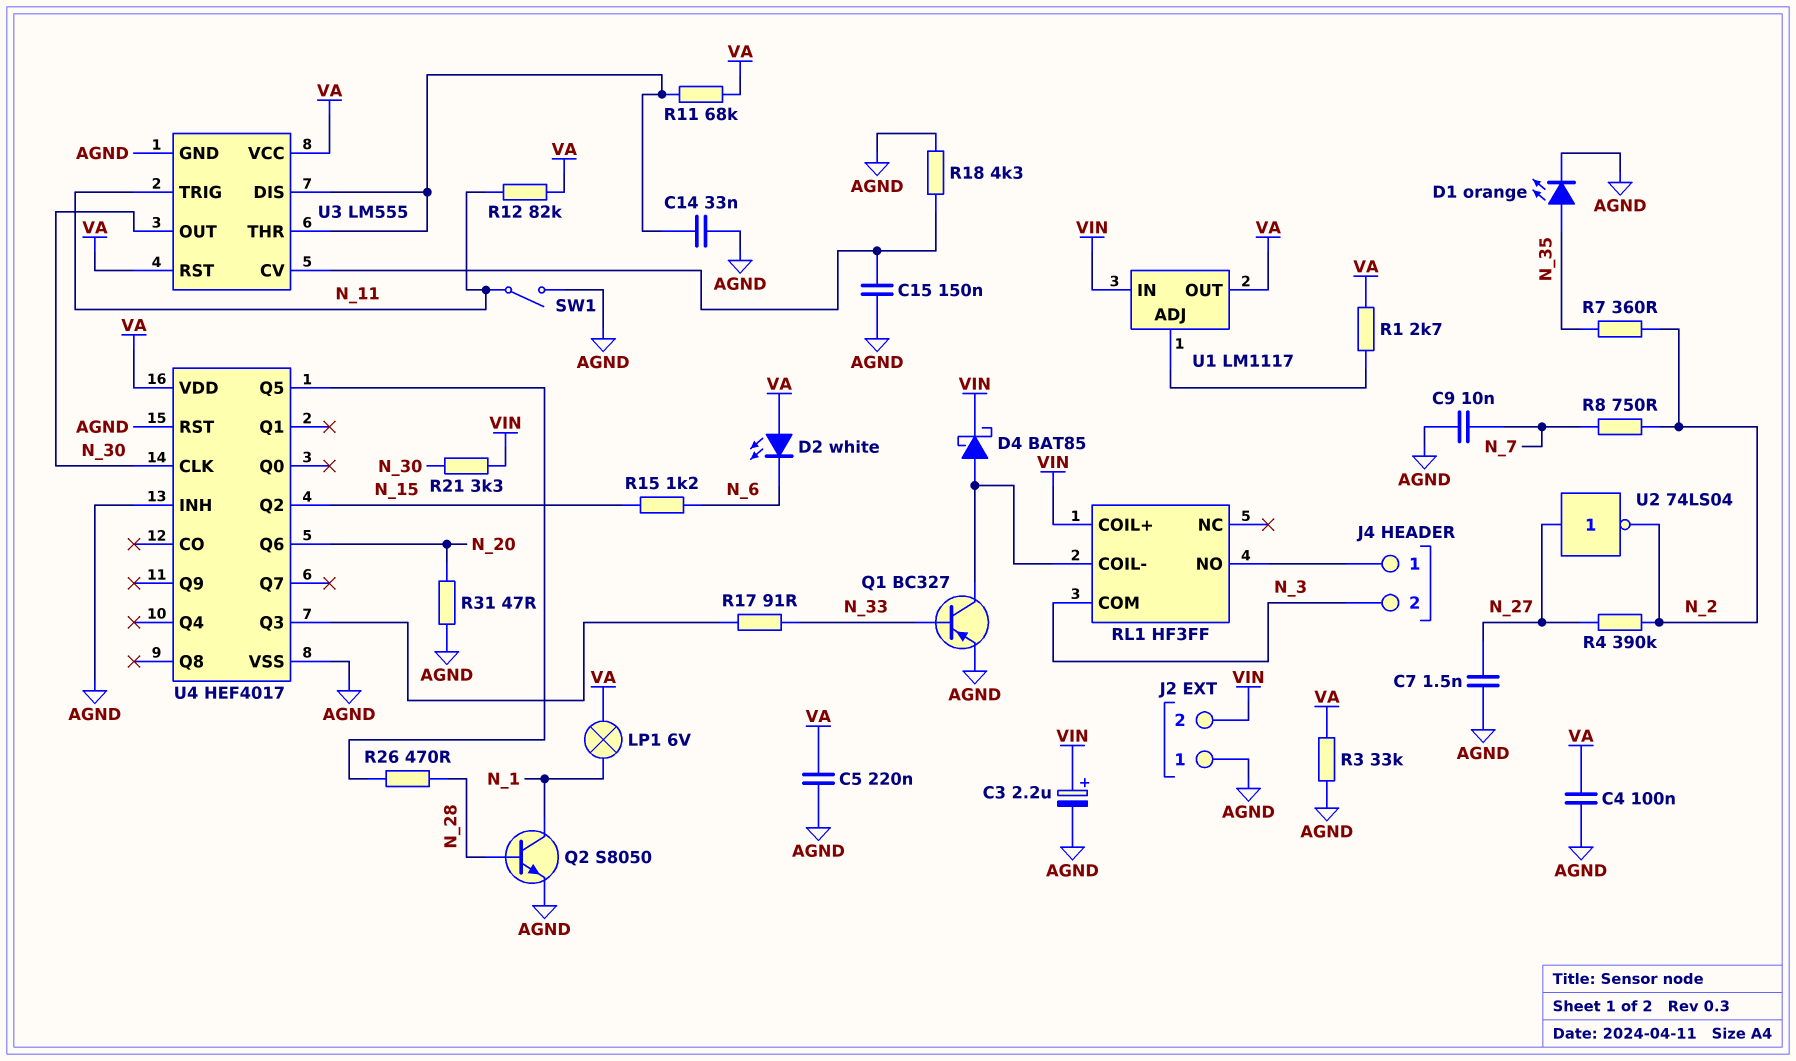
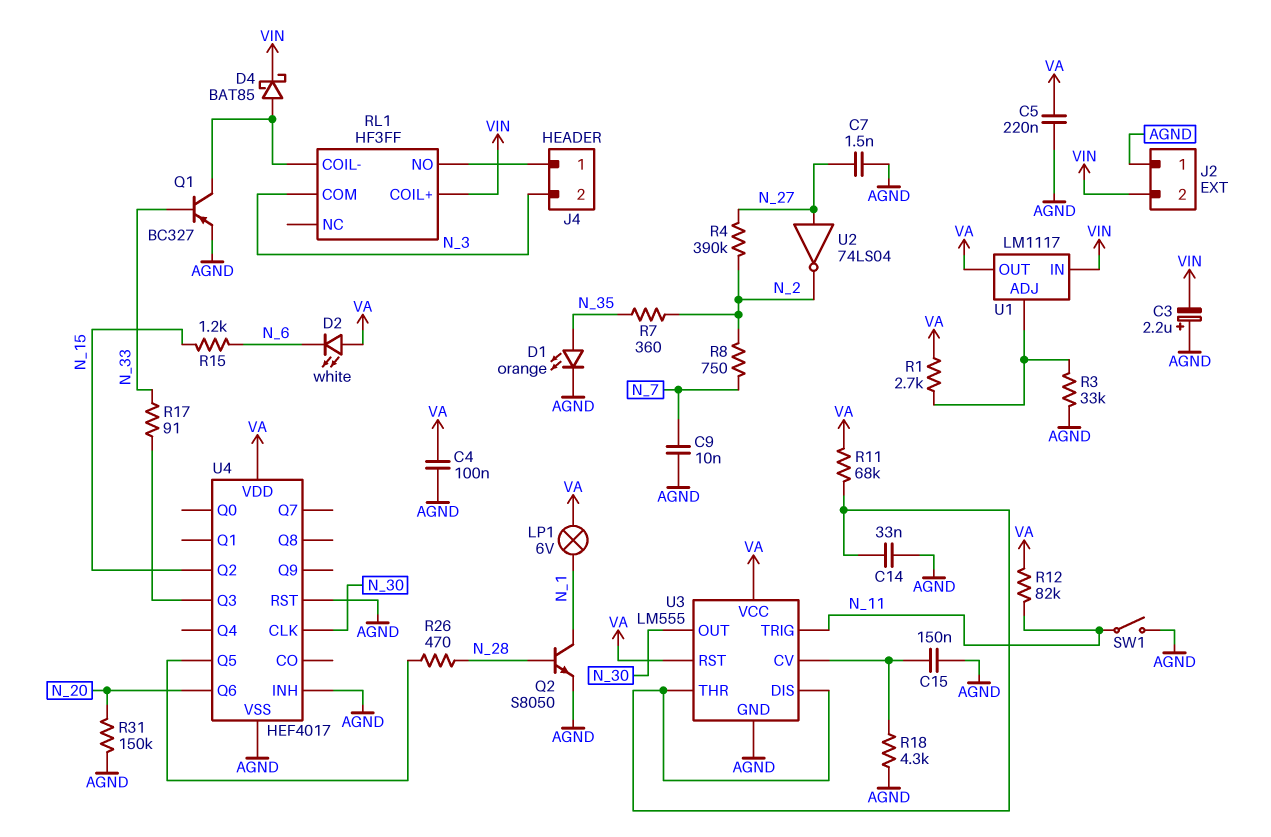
C3: 2.2uF (plus VIN, minus AGND) -> 2.2uF (plus AGND, minus VIN)
R3: 33k (AGND, VA) -> 33k (AGND, U1/ADJ)
R21: 3.3k (N_30, VIN) -> none
R31: 47 (AGND, N_20) -> 150k (AGND, N_20)

